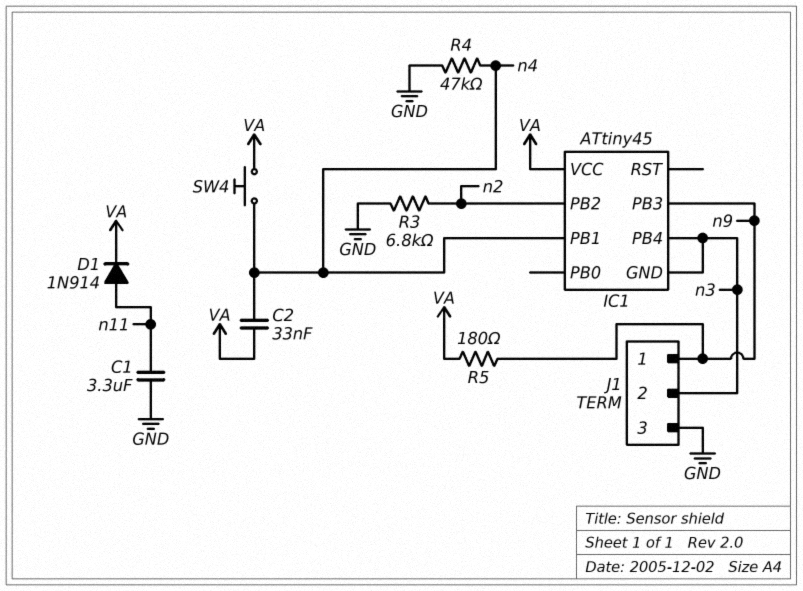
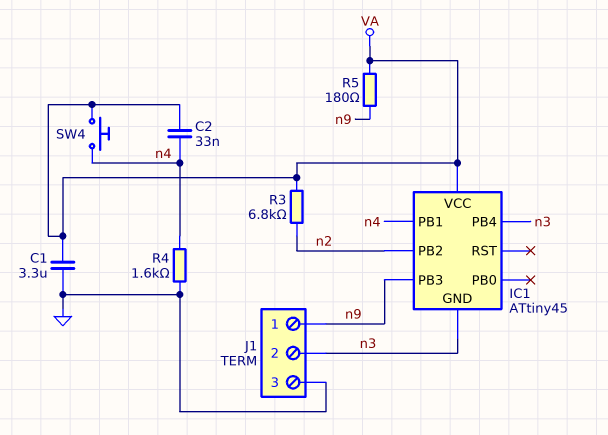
C1: 3.3uF (GND, n11) -> 3.3uF (GND, VA)
D1: diode 1N914 (A n11, K VA) -> none
R3: 6.8k (GND, n2) -> 6.8k (VA, n2)
R4: 47k (GND, n4) -> 1.6k (GND, n4)

